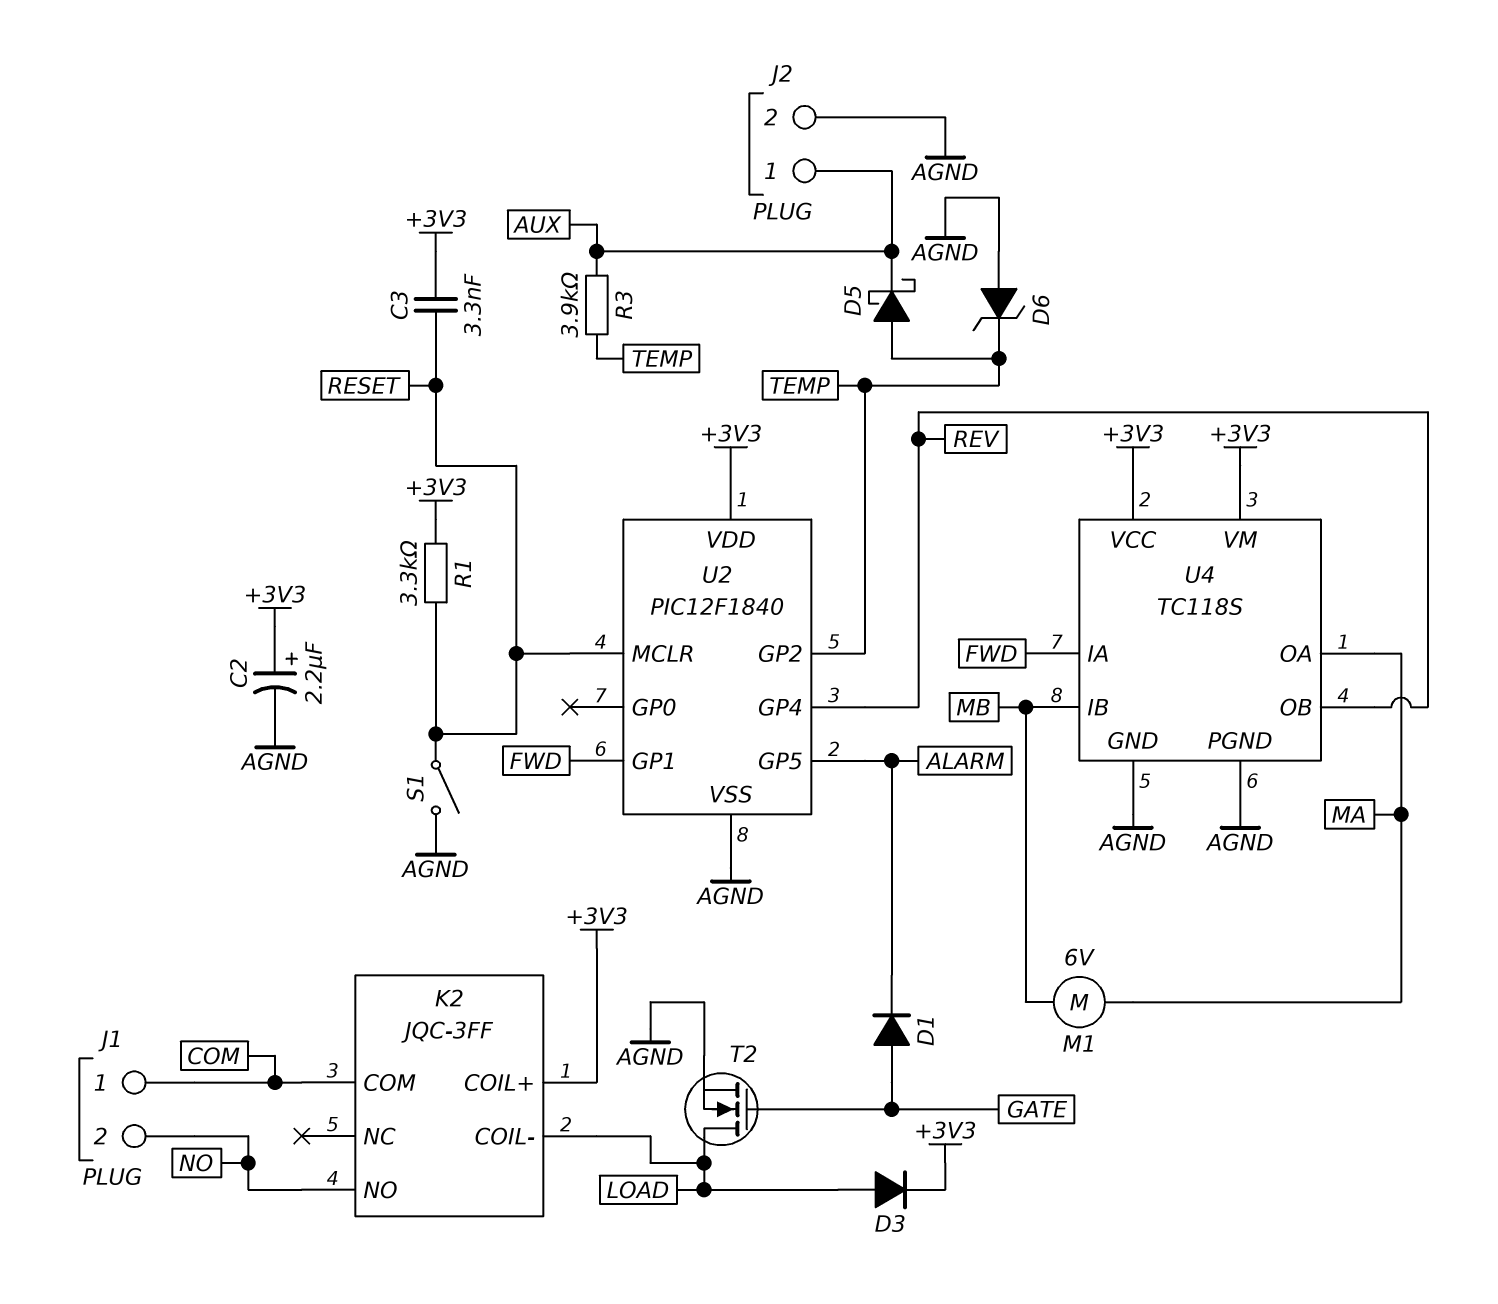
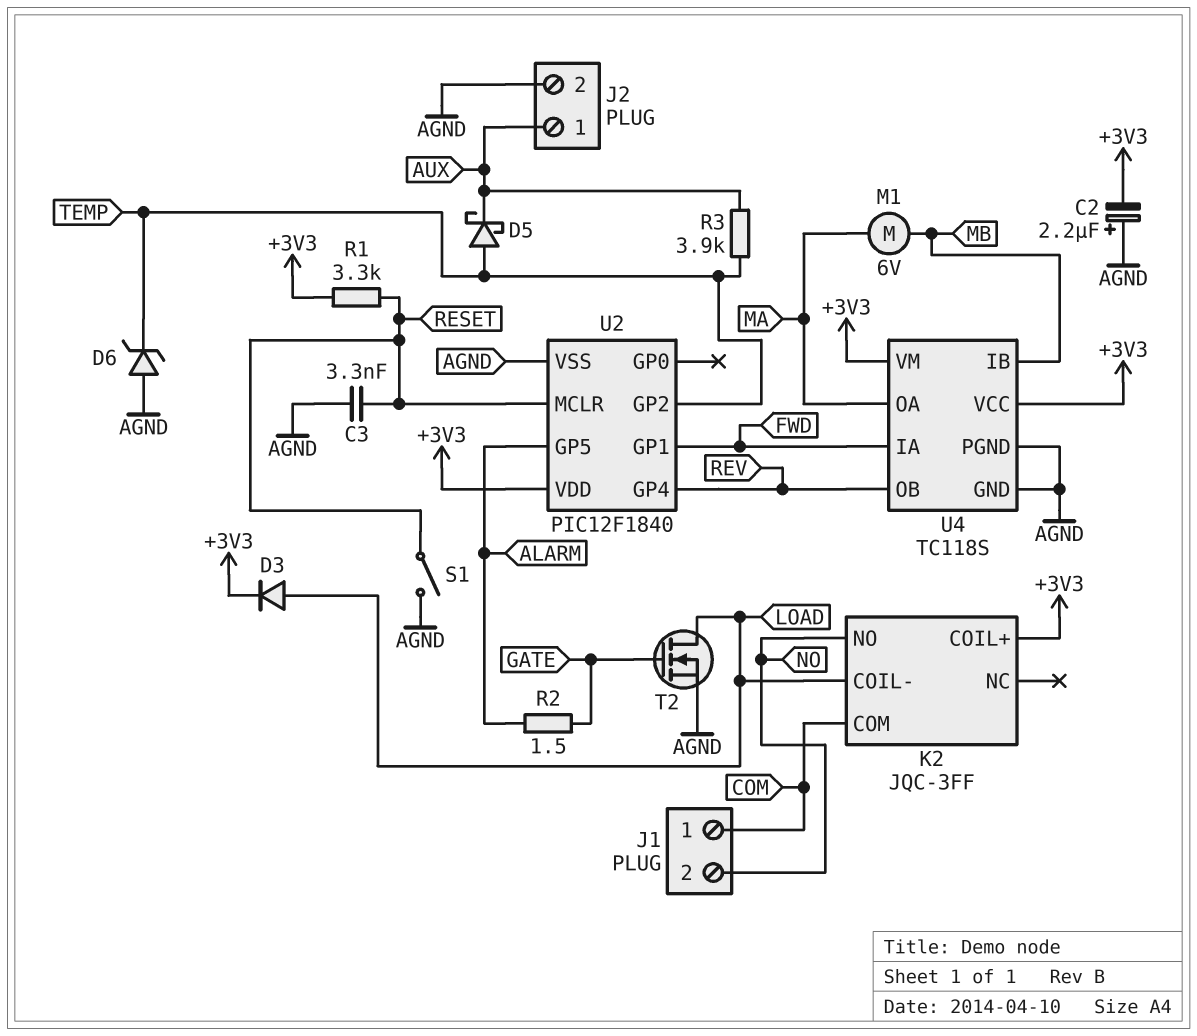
C2: 2.2uF (plus +3V3, minus AGND) -> 2.2uF (plus AGND, minus +3V3)
C3: 3.3nF (+3V3, RESET) -> 3.3nF (AGND, RESET)
D1: diode (A GATE, K ALARM) -> none
R2: none -> 1.5 (ALARM, GATE)

